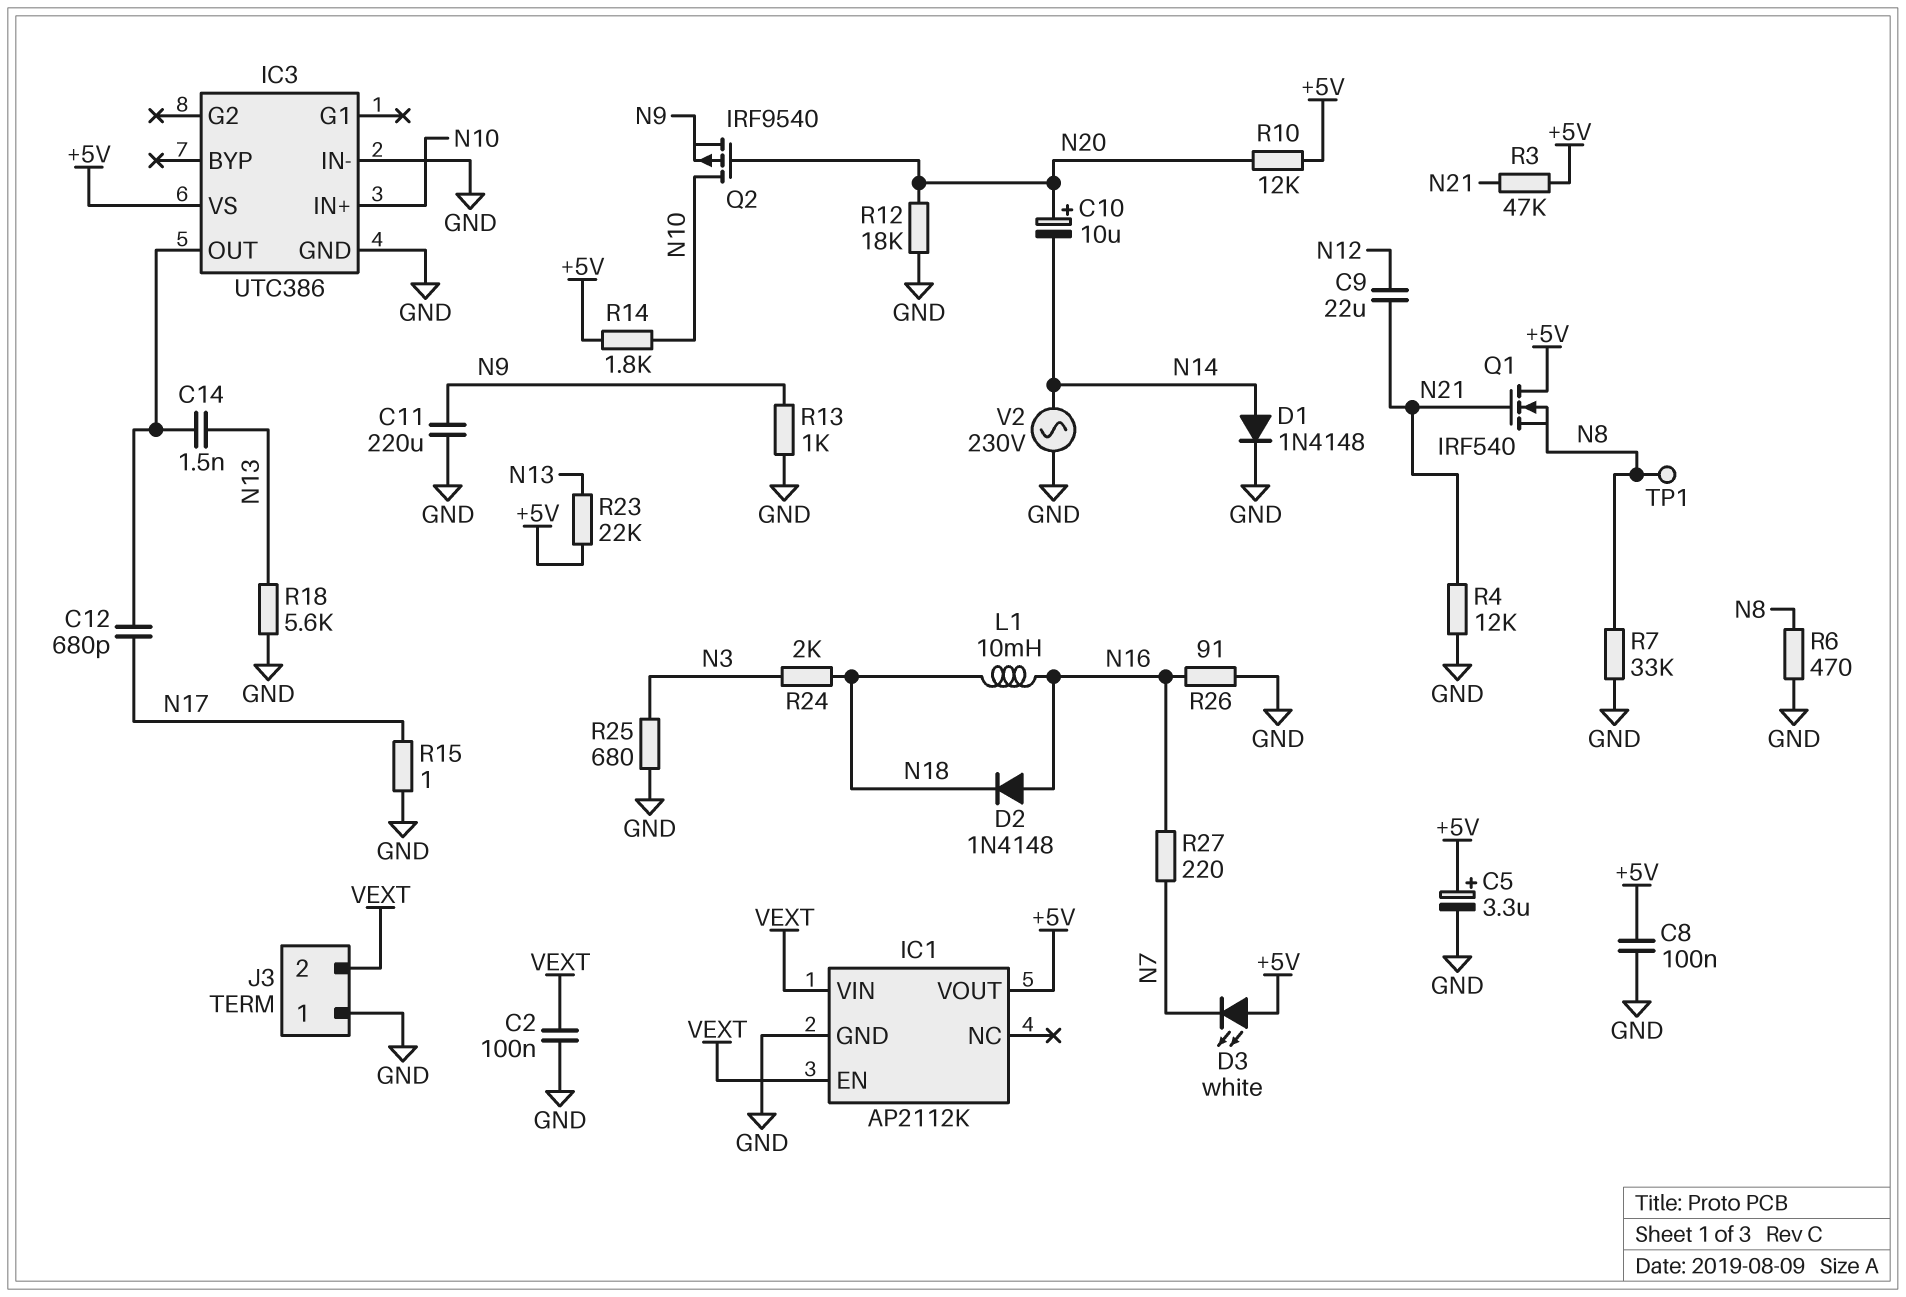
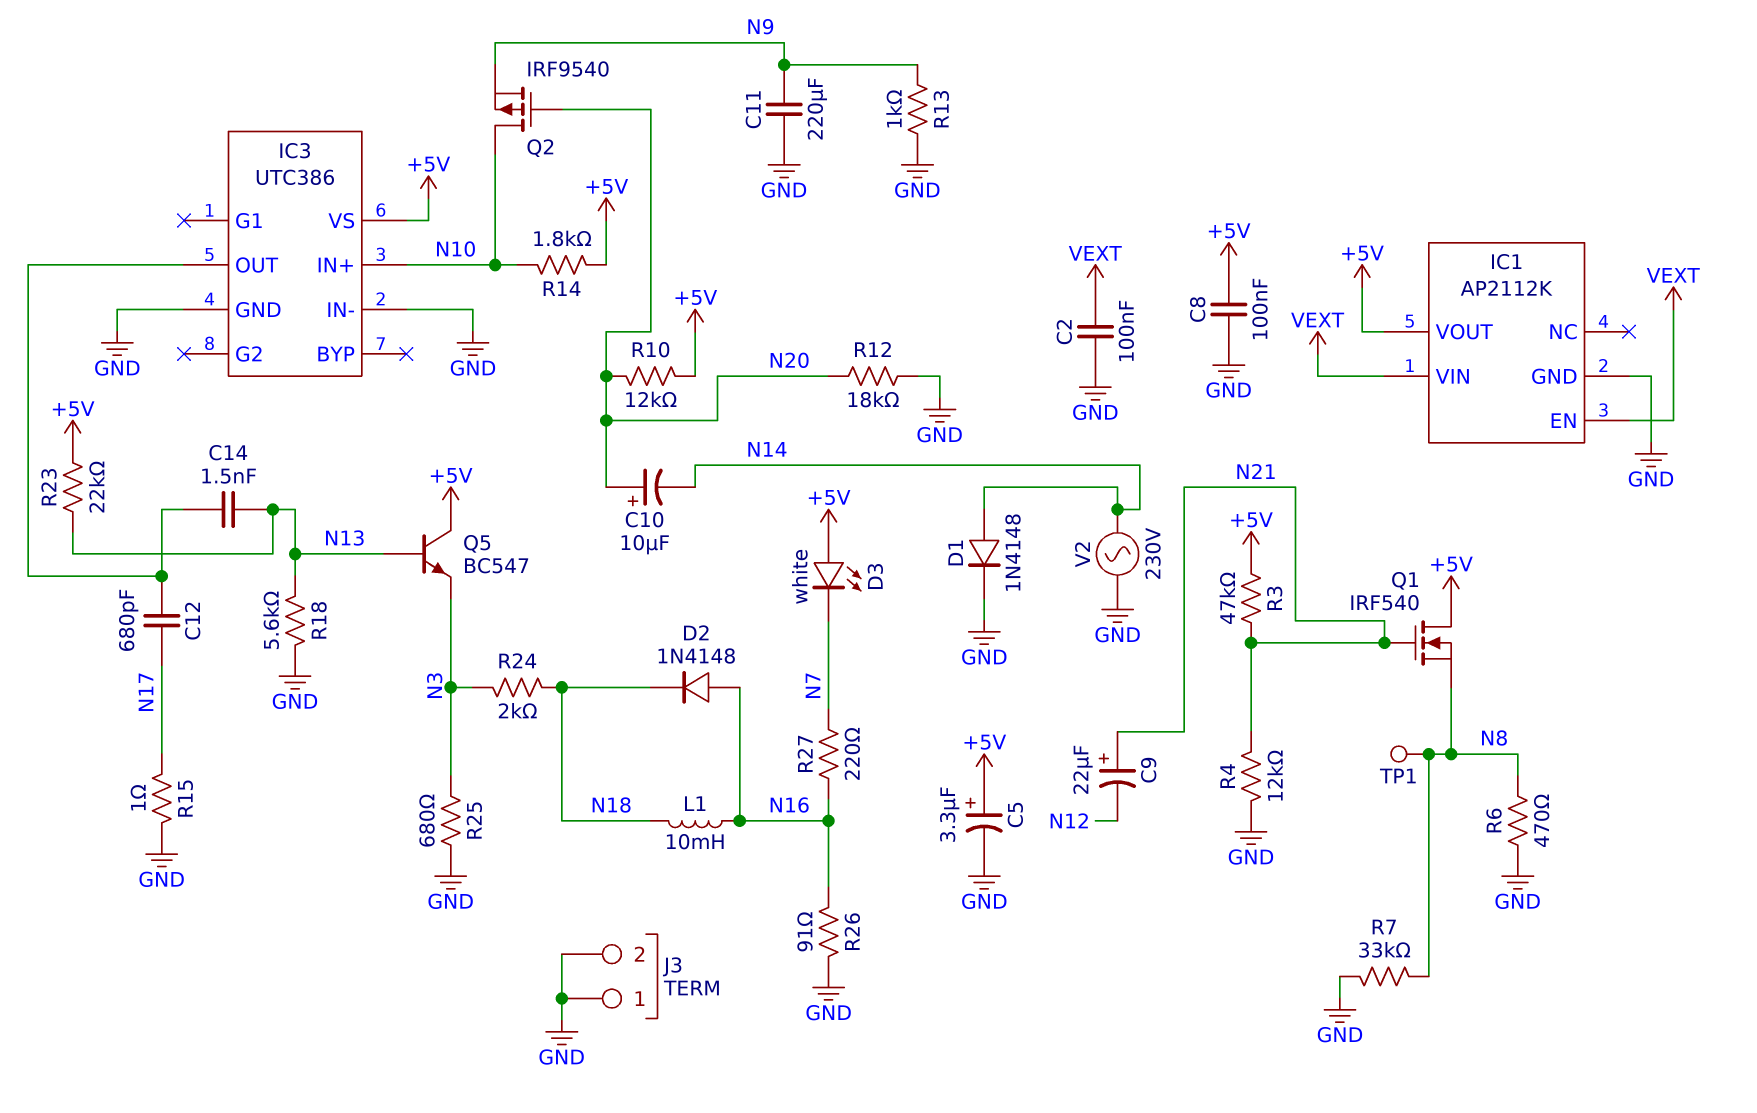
C9: 22uF (N12, N21) -> 22uF (plus N21, minus N12)
J3 pin 2: VEXT -> GND
Q5: none -> NPN BC547 (B N13, C +5V, E N3)

